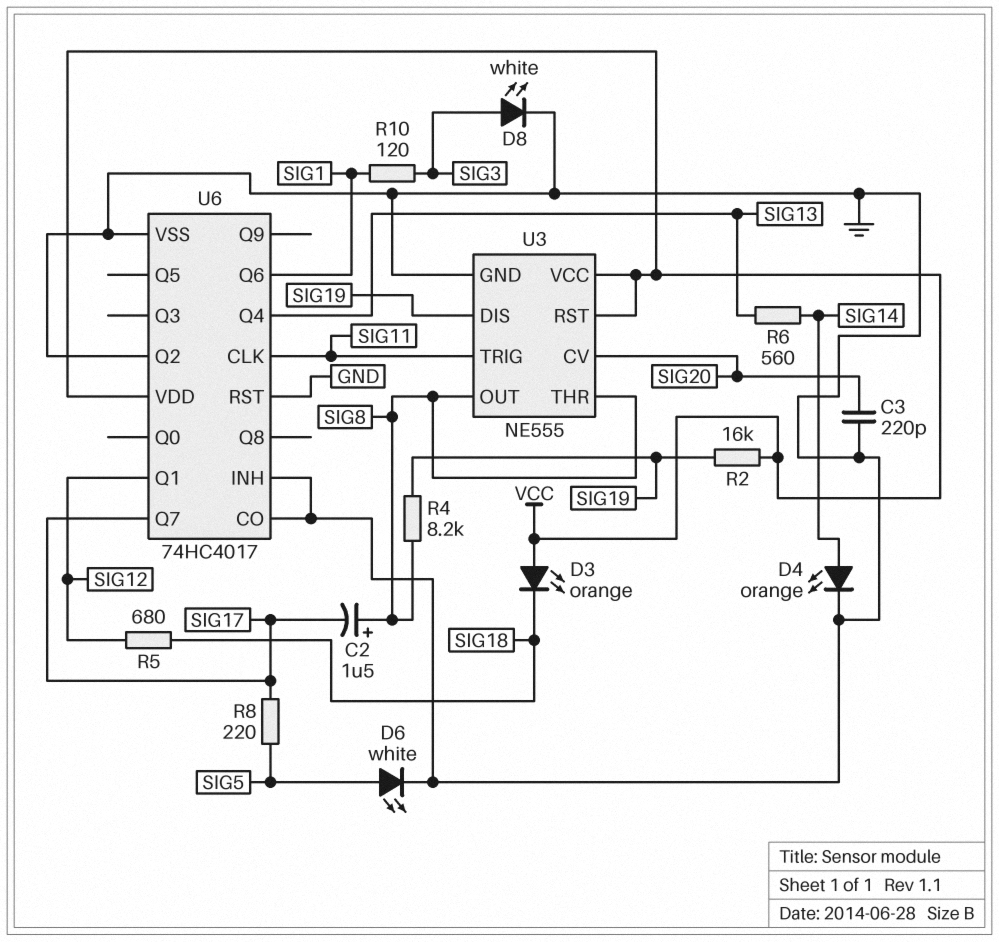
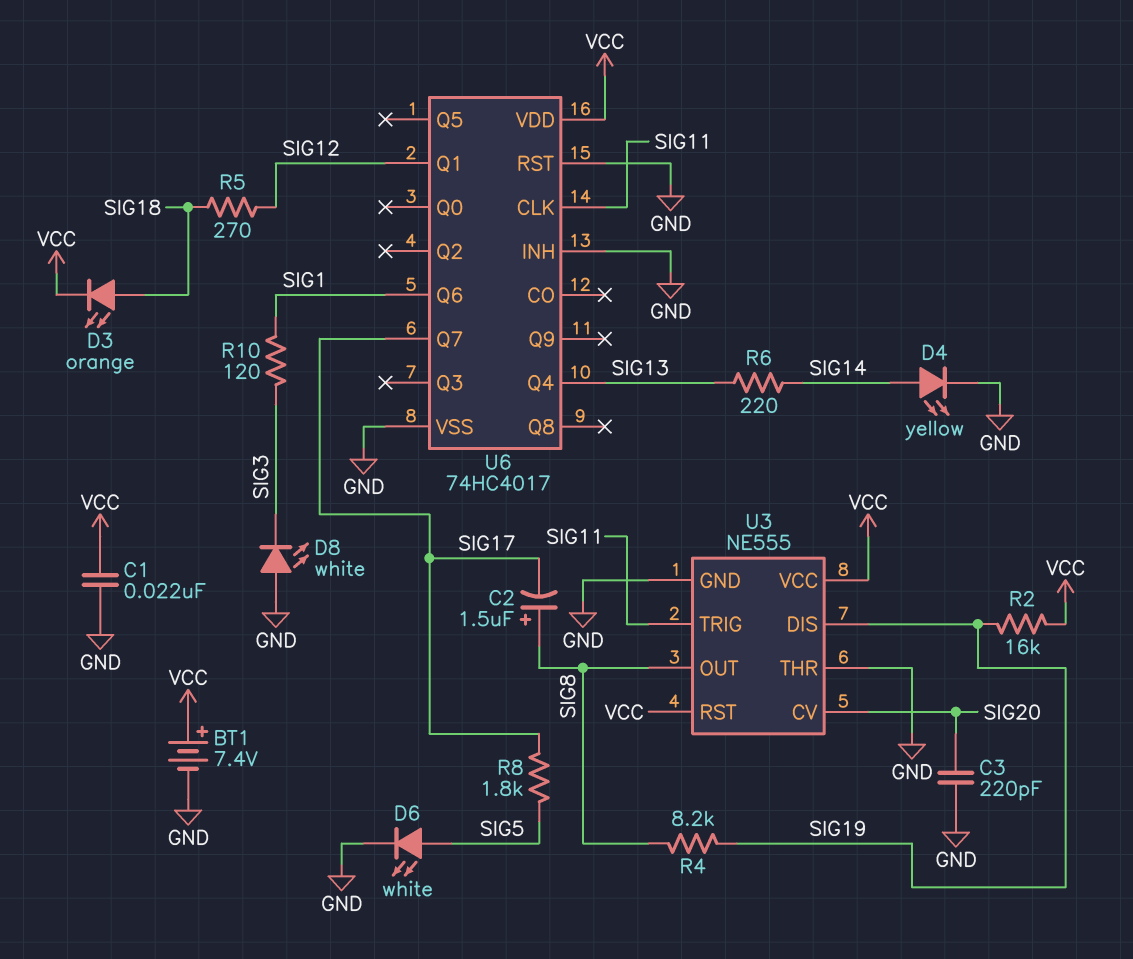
BT1: none -> 7.4V (plus VCC, minus GND)
C1: none -> 22nF (GND, VCC)
D3: LED orange (A VCC, K SIG18) -> LED orange (A SIG18, K VCC)
D4: LED orange (A SIG14, K GND) -> LED yellow (A SIG14, K GND)
D8: LED white (A SIG3, K GND) -> LED white (A GND, K SIG3)
R5: 680 (SIG12, SIG18) -> 270 (SIG12, SIG18)
R6: 560 (SIG13, SIG14) -> 220 (SIG13, SIG14)
R8: 220 (SIG5, SIG17) -> 1.8k (SIG5, SIG17)
U3 pin THR: SIG8 -> GND
U6 pin CO: GND -> none
U6 pin Q2: GND -> none

